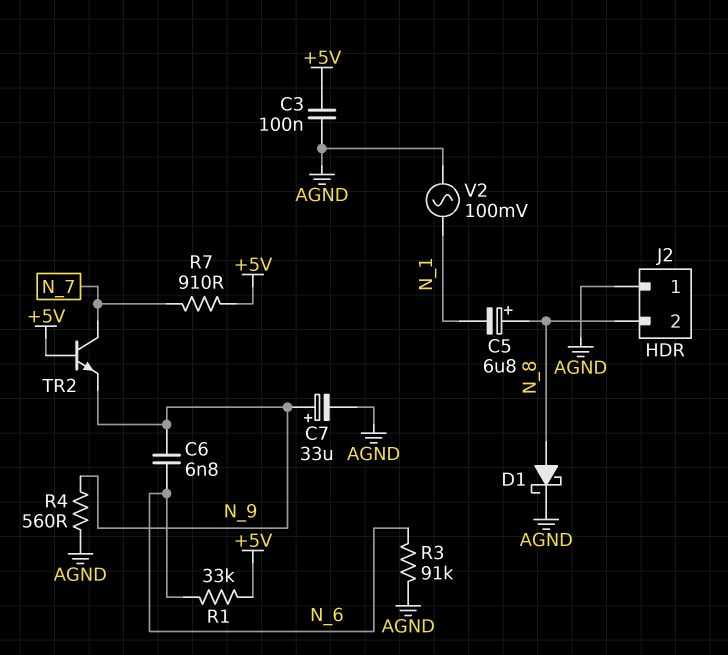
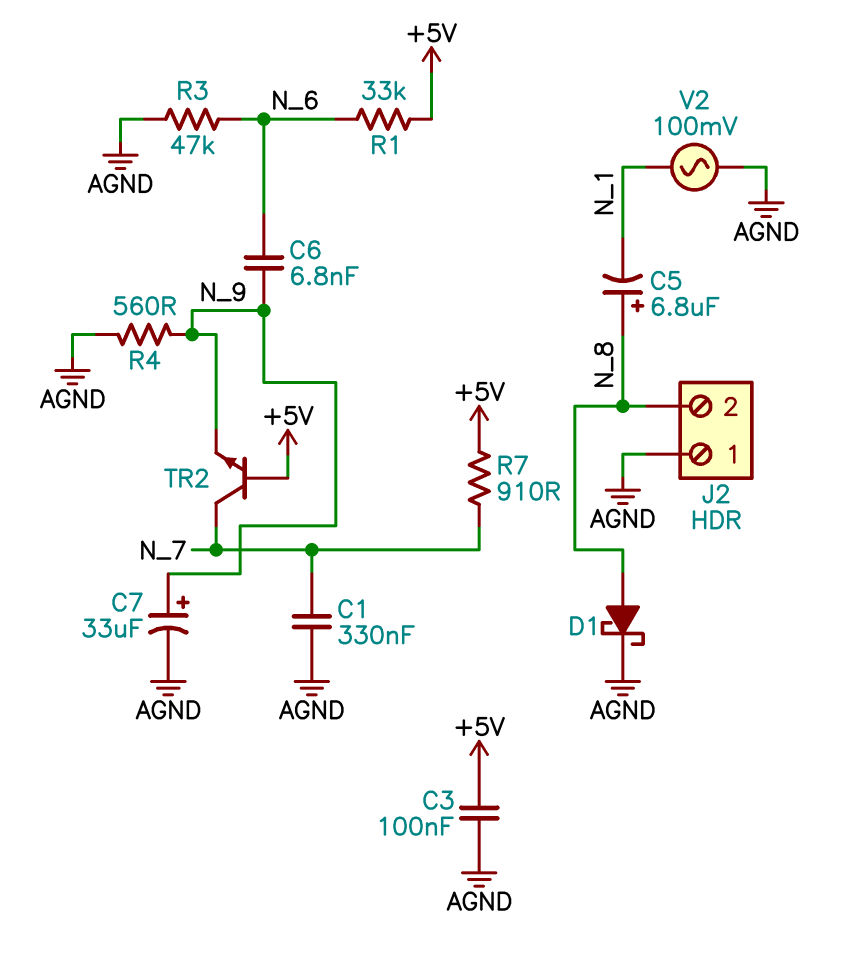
C1: none -> 330nF (AGND, N_7)
R3: 91k (AGND, N_6) -> 47k (AGND, N_6)

